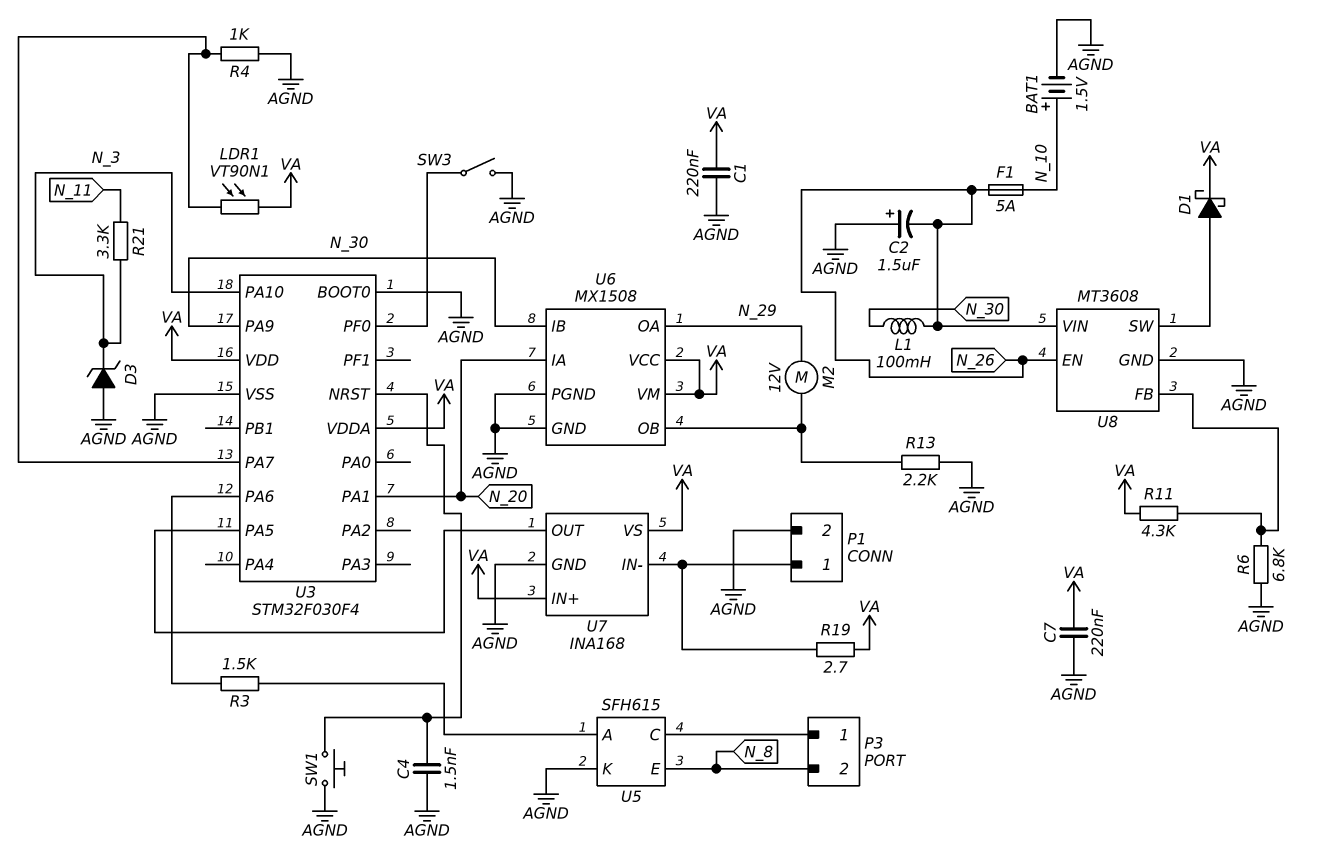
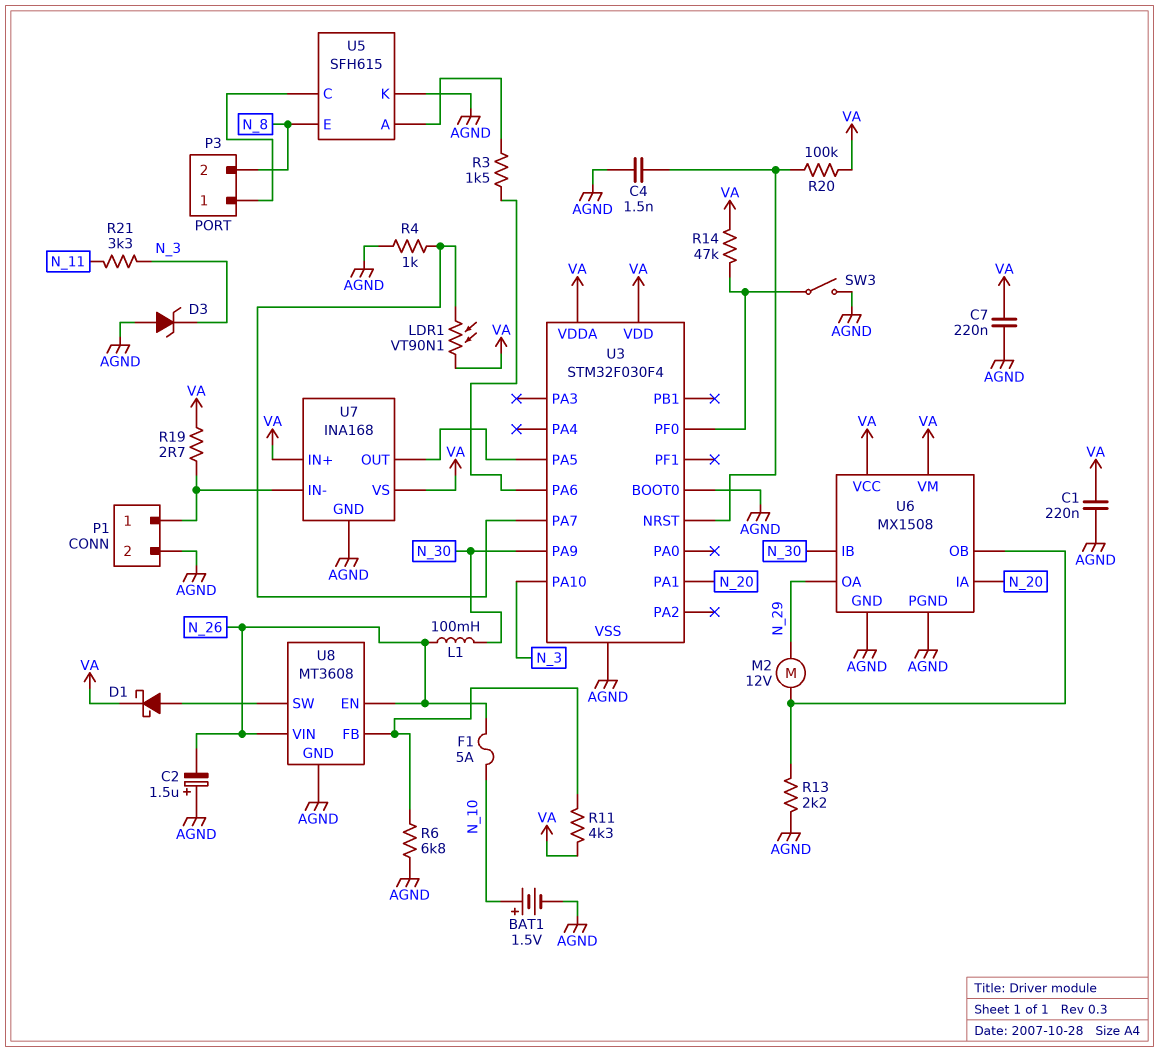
R14: none -> 47k (U3/PF0, VA)
R20: none -> 100k (U3/NRST, VA)
SW1: button (AGND, U3/NRST) -> none

